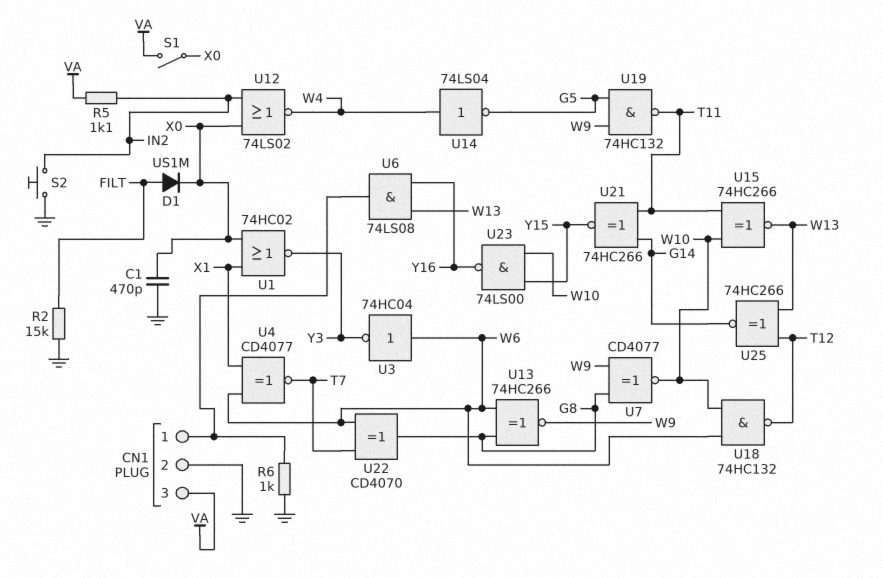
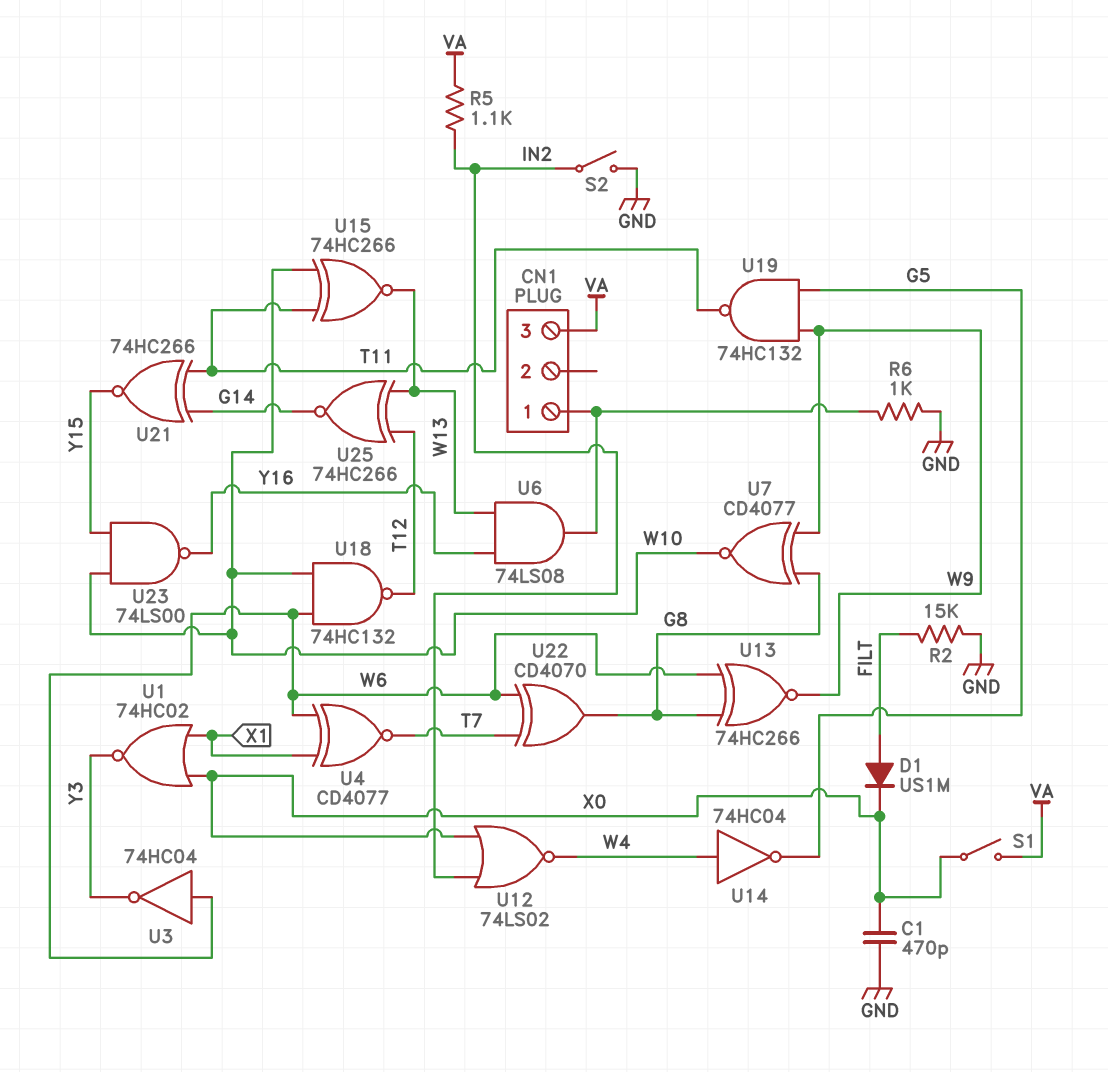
CN1 pin 2: GND -> none
S2: button (GND, IN2) -> switch (GND, IN2)
U14: NOT 74LS04 (in W4, out G5) -> NOT 74HC04 (in W4, out G5)

